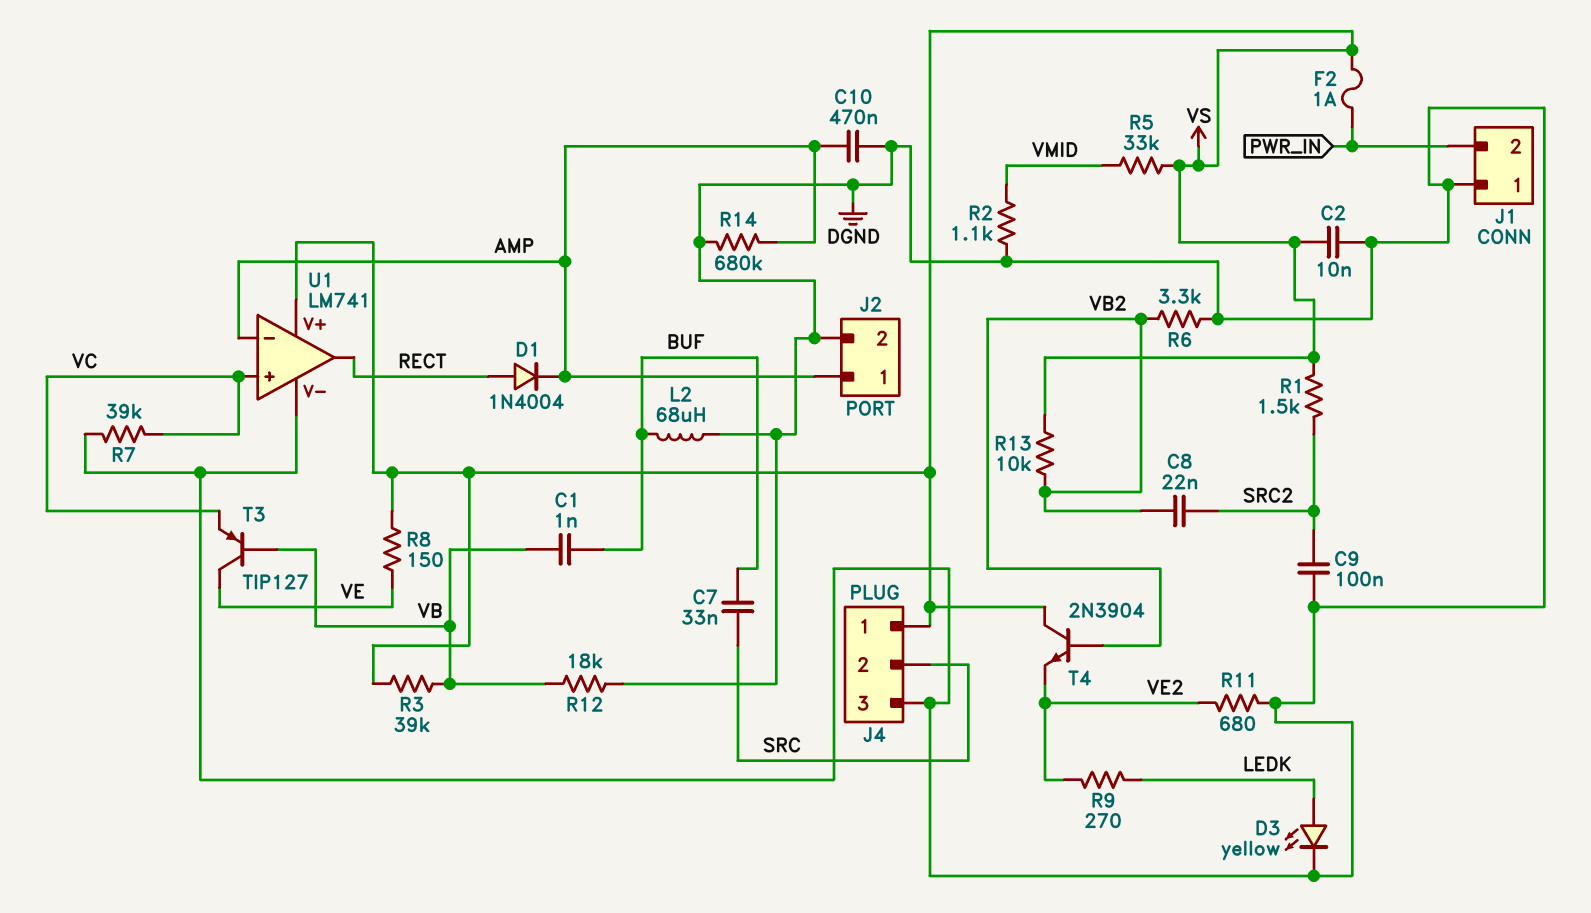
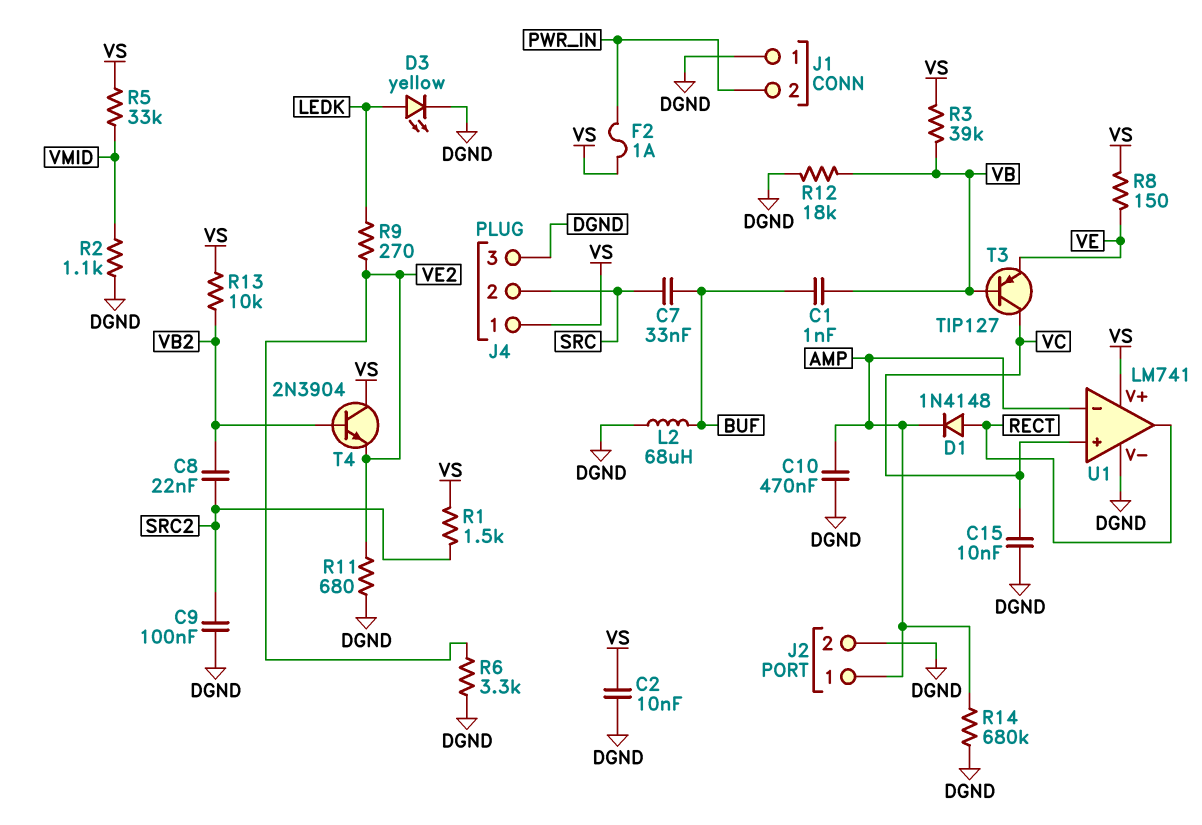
C15: none -> 10nF (DGND, VC)
D1: diode 1N4004 (A RECT, K AMP) -> diode 1N4148 (A RECT, K AMP)
R6: 3.3k (DGND, VB2) -> 3.3k (DGND, VE2)
R7: 39k (DGND, VC) -> none
T3: PNP TIP127 (B VB, C VE, E VC) -> PNP TIP127 (B VB, C VC, E VE)

